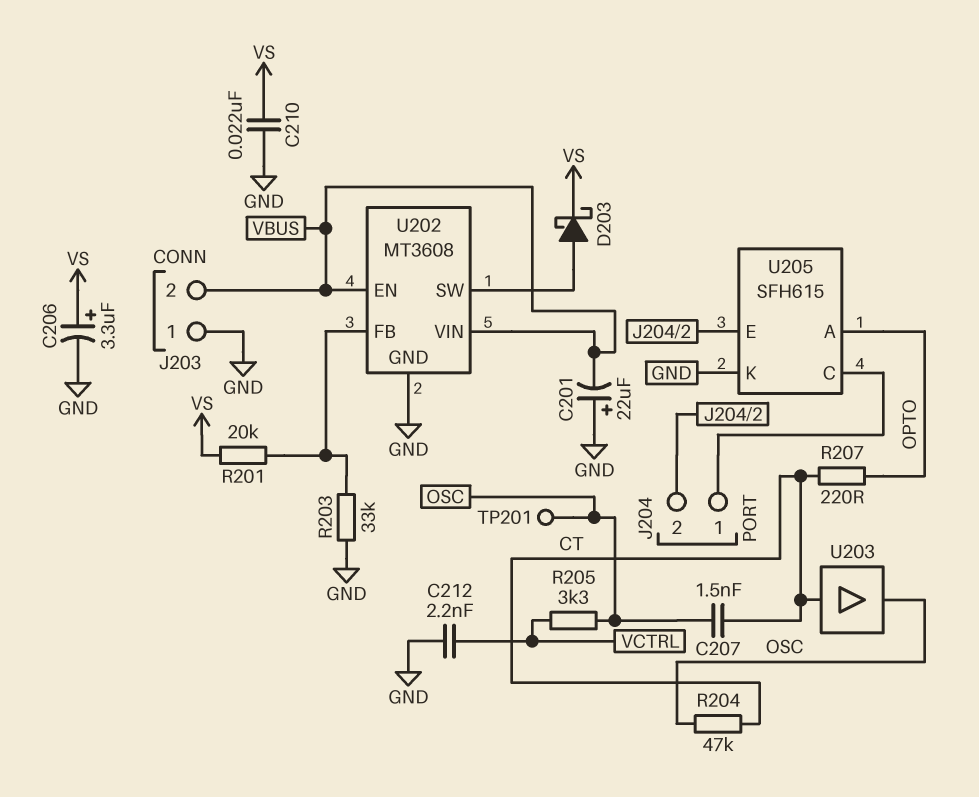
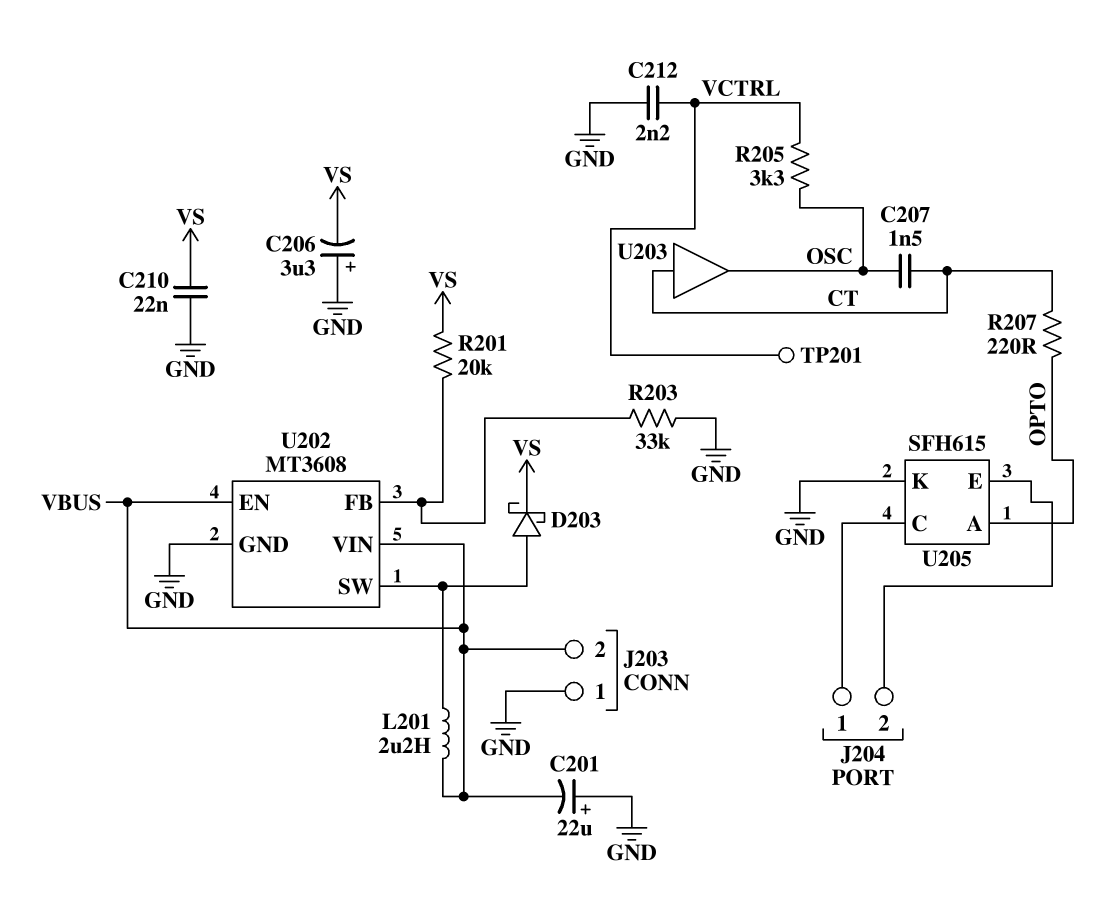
C206: 3.3uF (plus VS, minus GND) -> 3.3uF (plus GND, minus VS)
L201: none -> 2.2uH (U202/SW, VBUS)
R204: 47k (CT, OSC) -> none
TP201: test point (OSC) -> test point (VCTRL)

